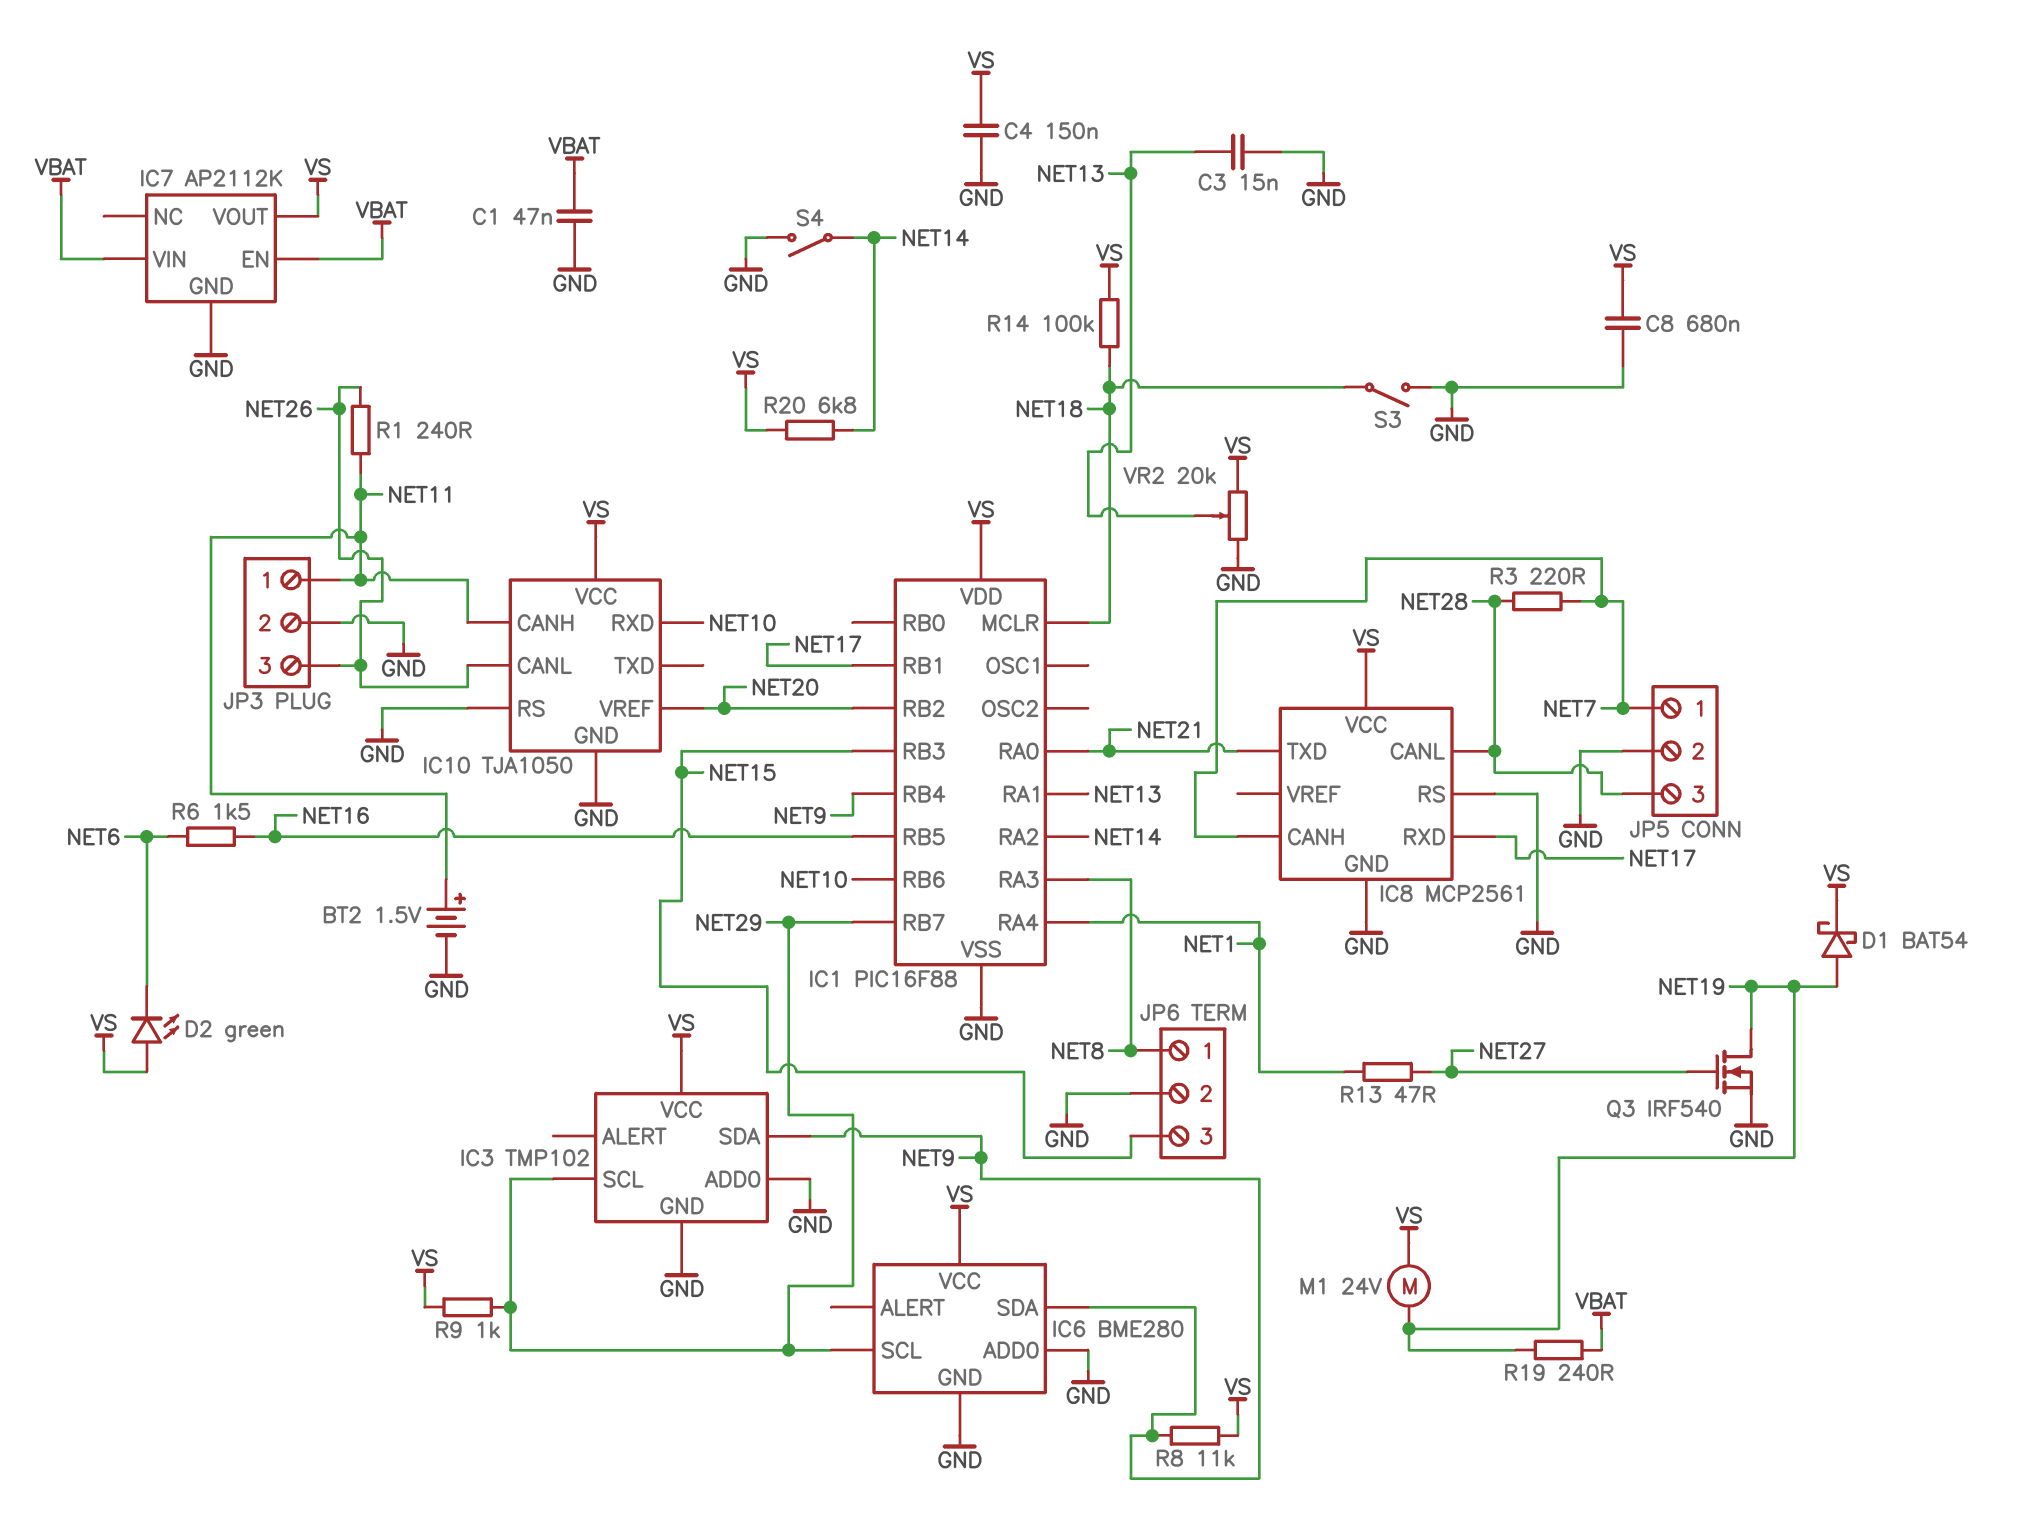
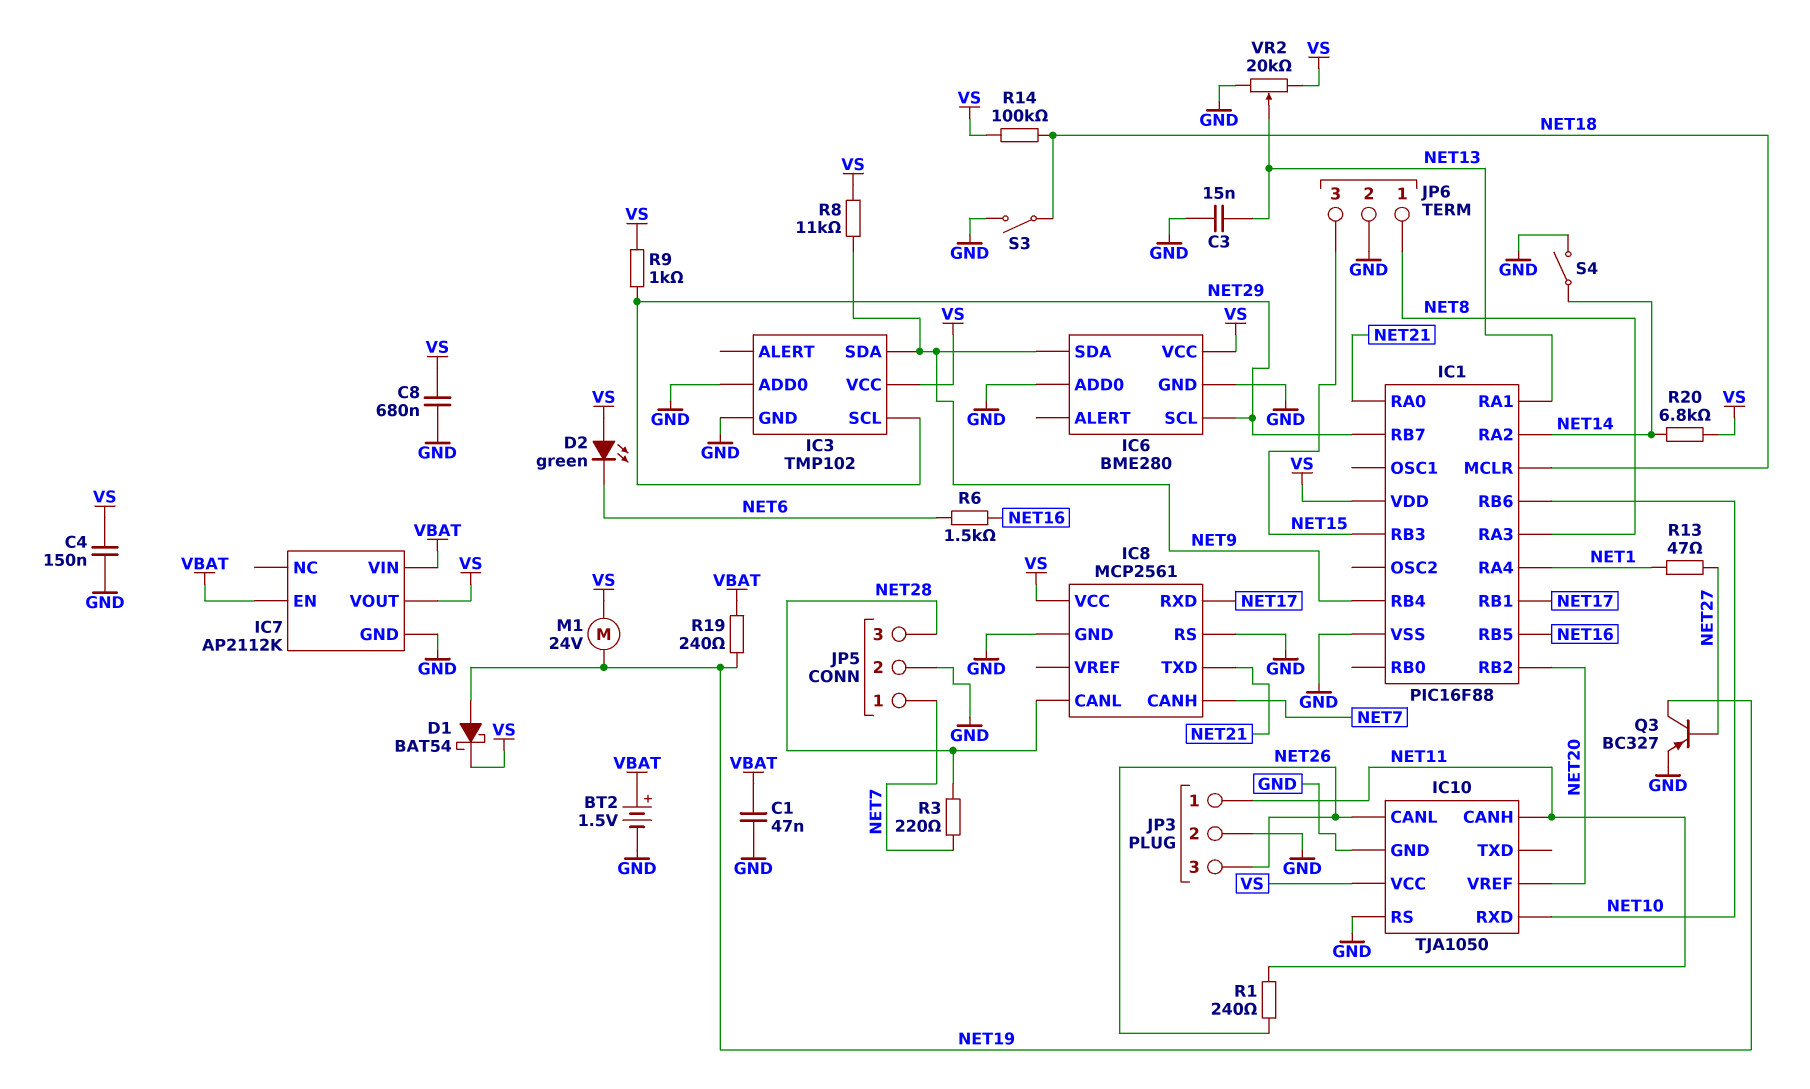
BT2: 1.5V (plus NET11, minus GND) -> 1.5V (plus VBAT, minus GND)
Q3: NMOS IRF540 (G NET27, D NET19, S GND) -> PNP BC327 (B NET27, C NET19, E GND)

